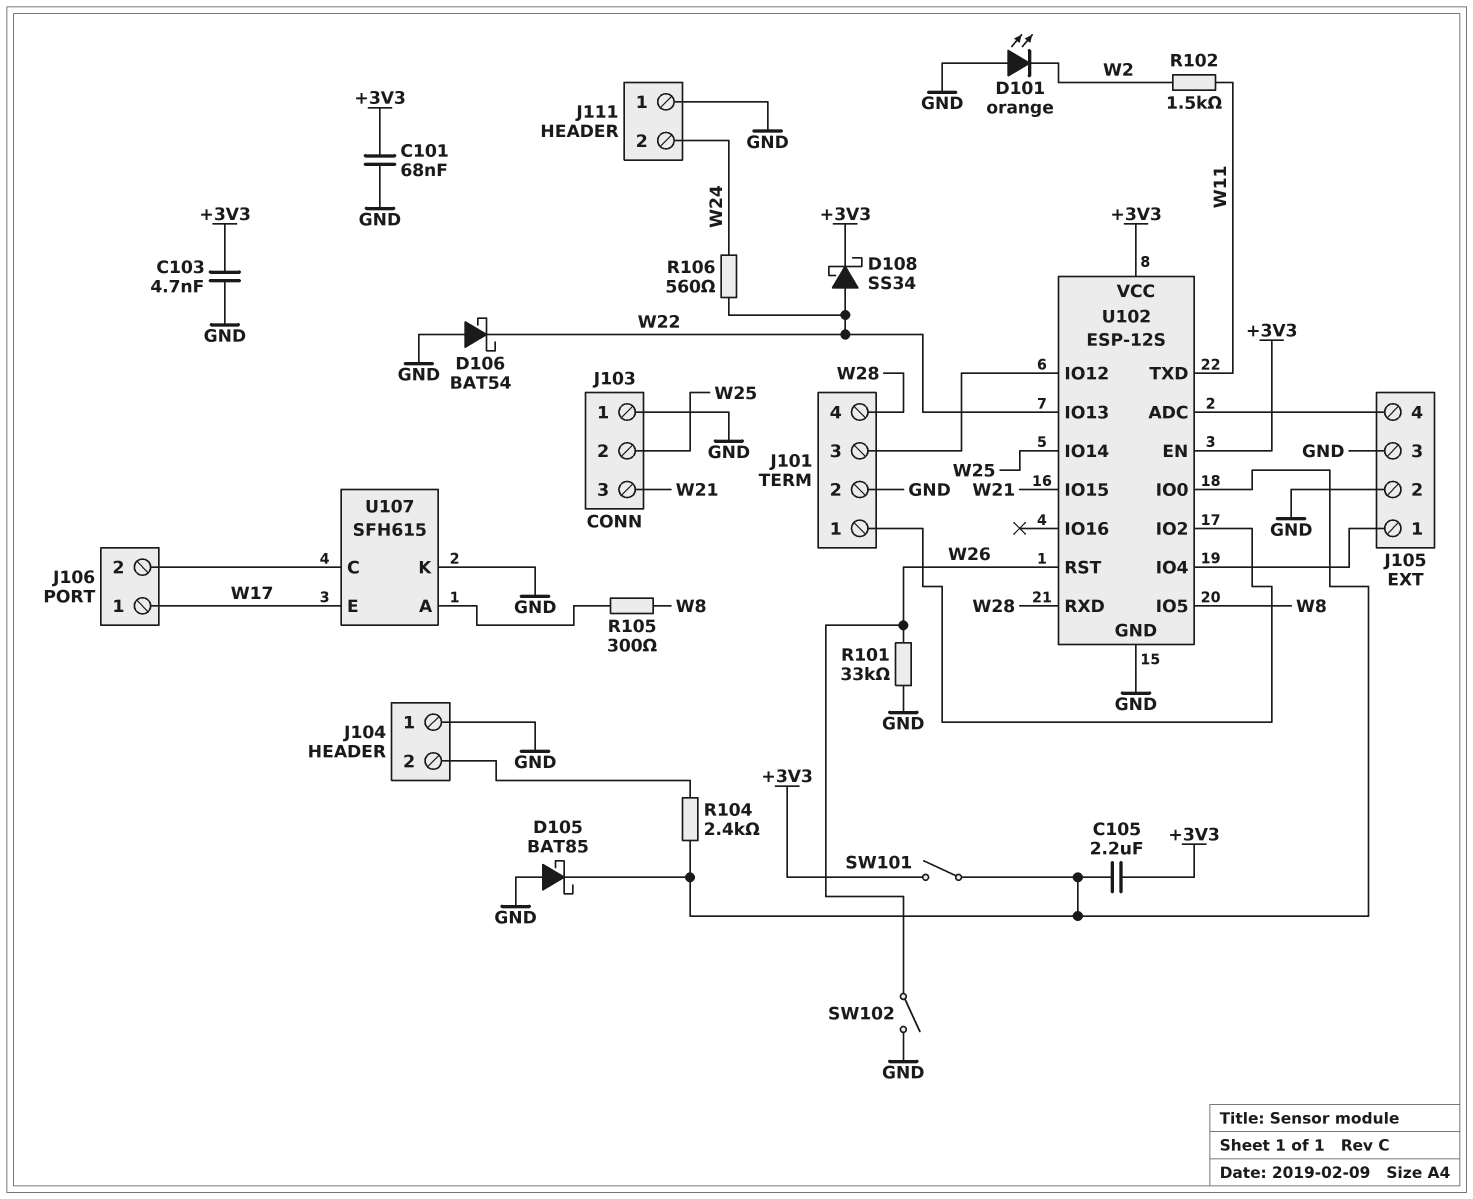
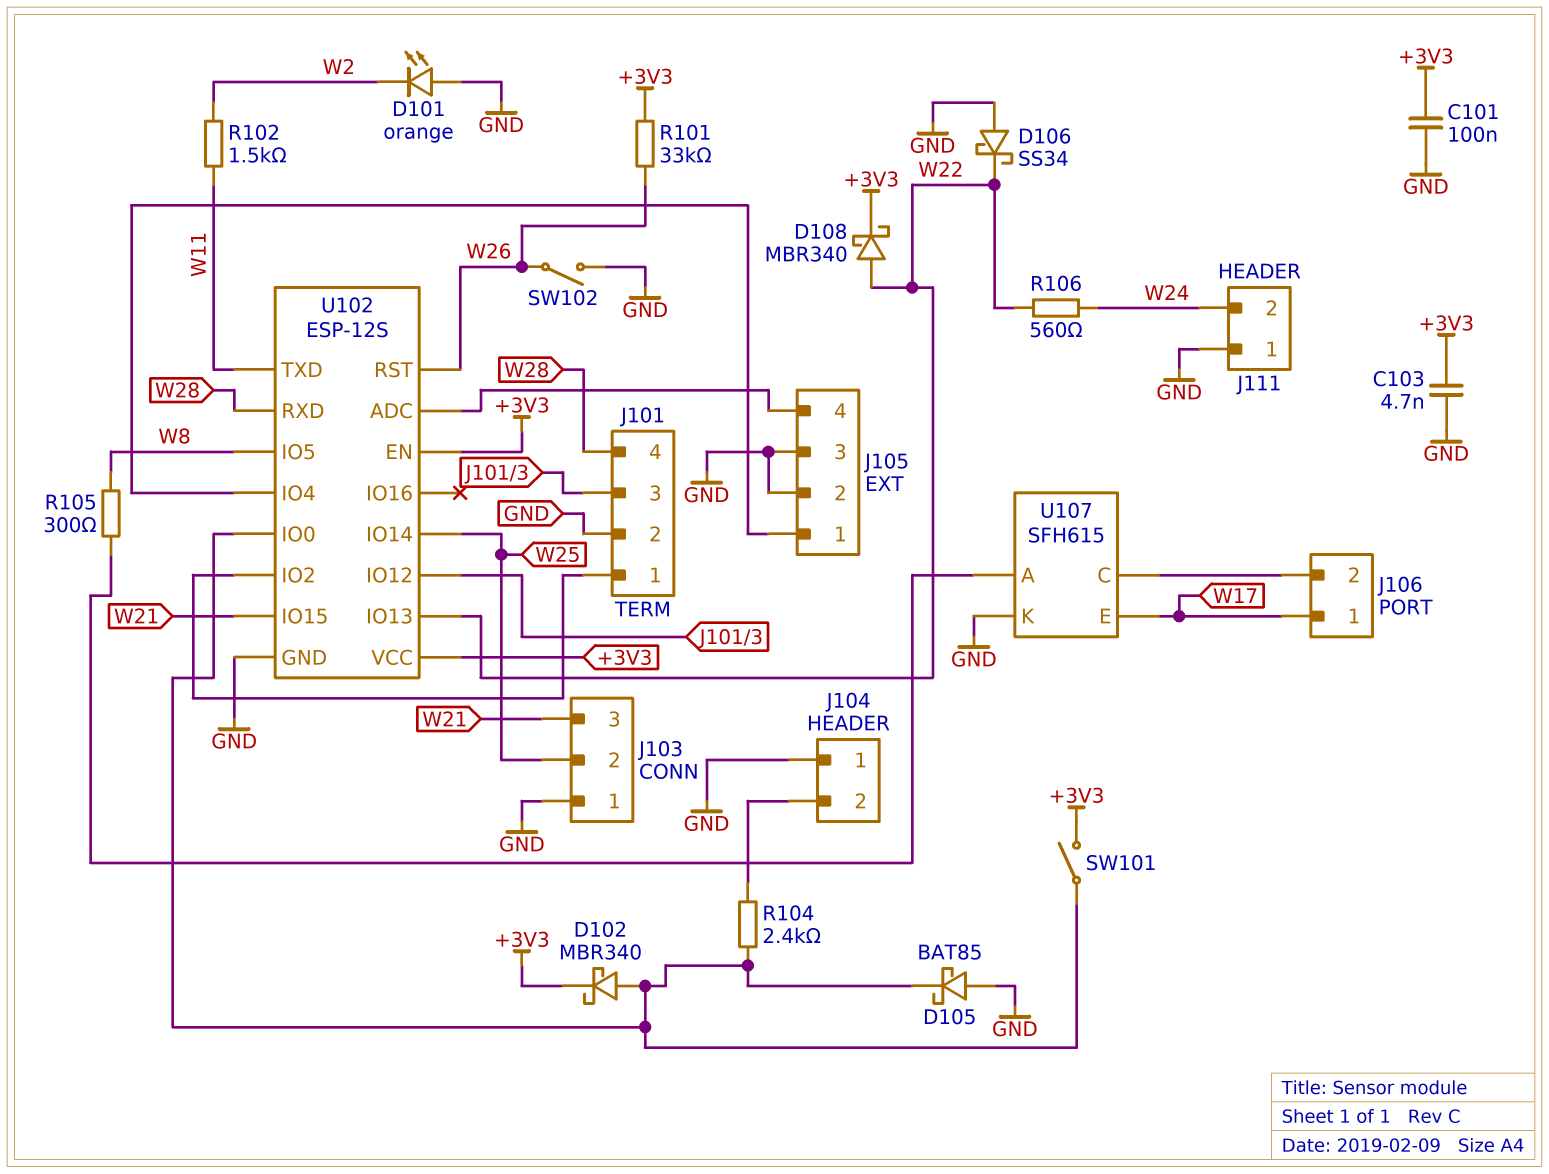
C101: 68nF (+3V3, GND) -> 100nF (+3V3, GND)
C105: 2.2uF (+3V3, U102/IO0) -> none
D102: none -> schottky MBR340 (A U102/IO0, K +3V3)
D106: schottky BAT54 (A GND, K W22) -> schottky SS34 (A GND, K W22)
D108: schottky SS34 (A W22, K +3V3) -> schottky MBR340 (A W22, K +3V3)
R101: 33k (GND, W26) -> 33k (+3V3, W26)

